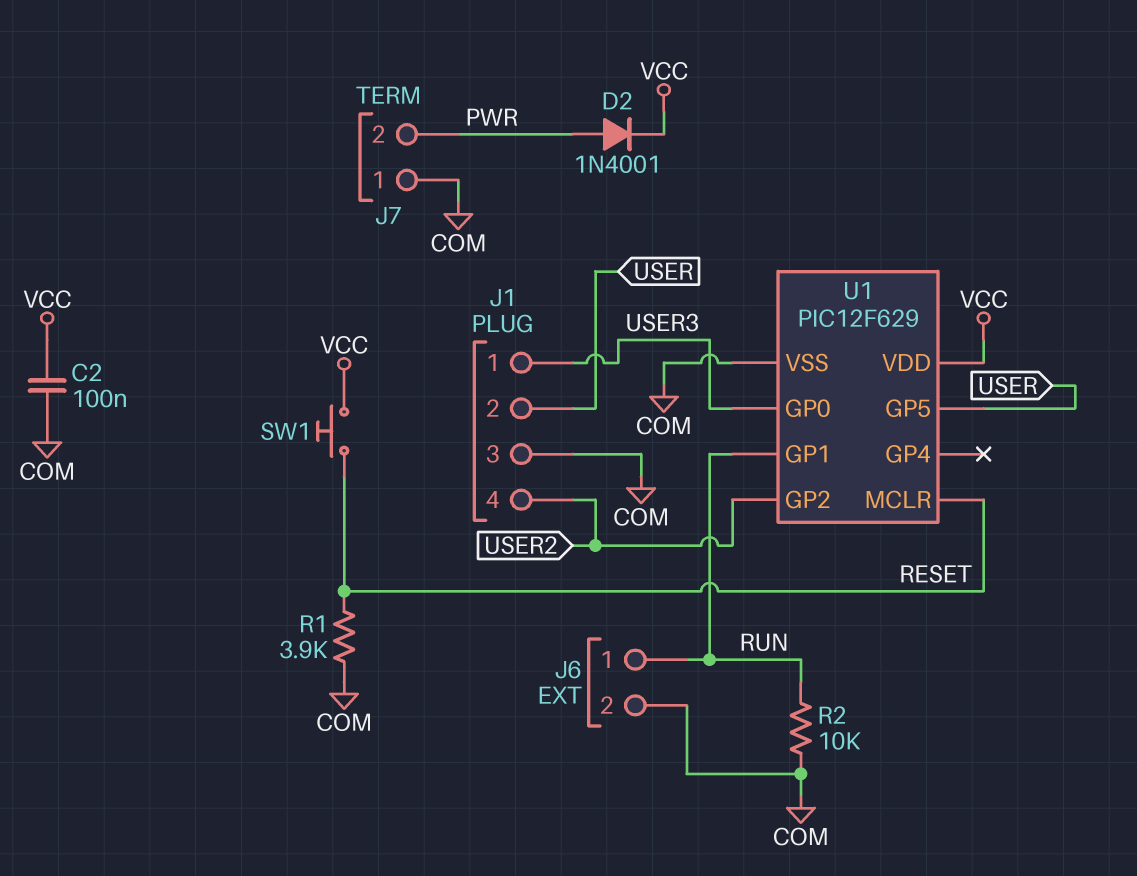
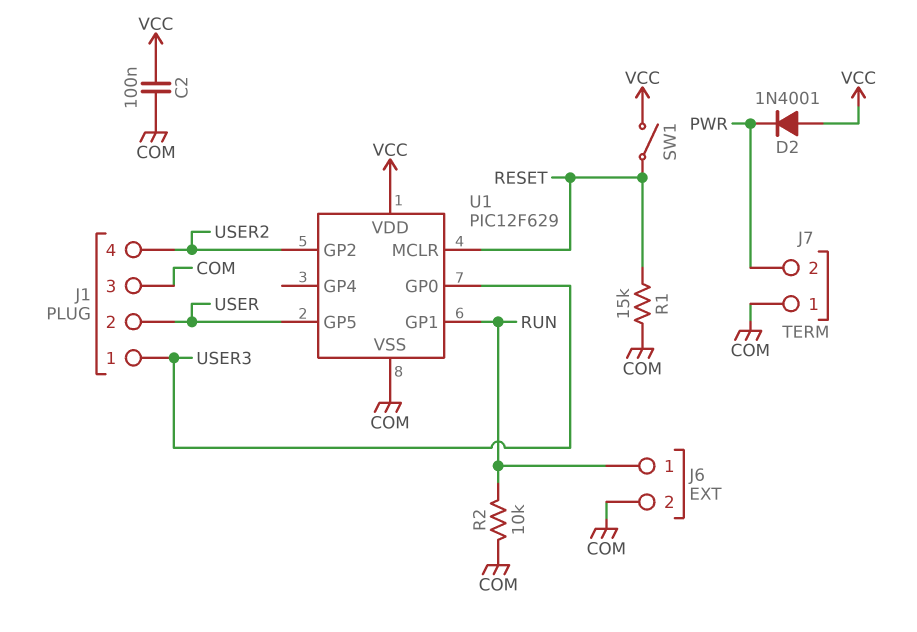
D2: diode 1N4001 (A PWR, K VCC) -> diode 1N4001 (A VCC, K PWR)
R1: 3.9k (COM, RESET) -> 15k (COM, RESET)
SW1: button (RESET, VCC) -> switch (RESET, VCC)

